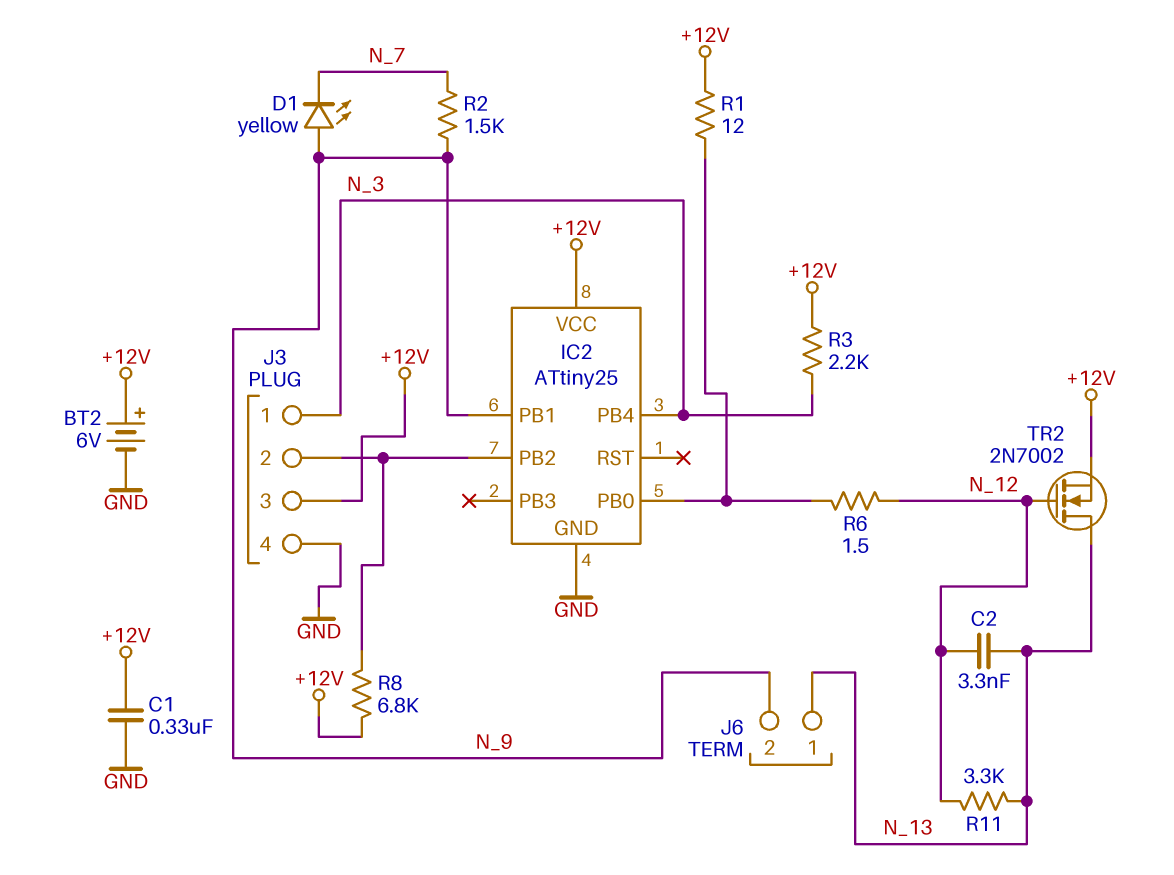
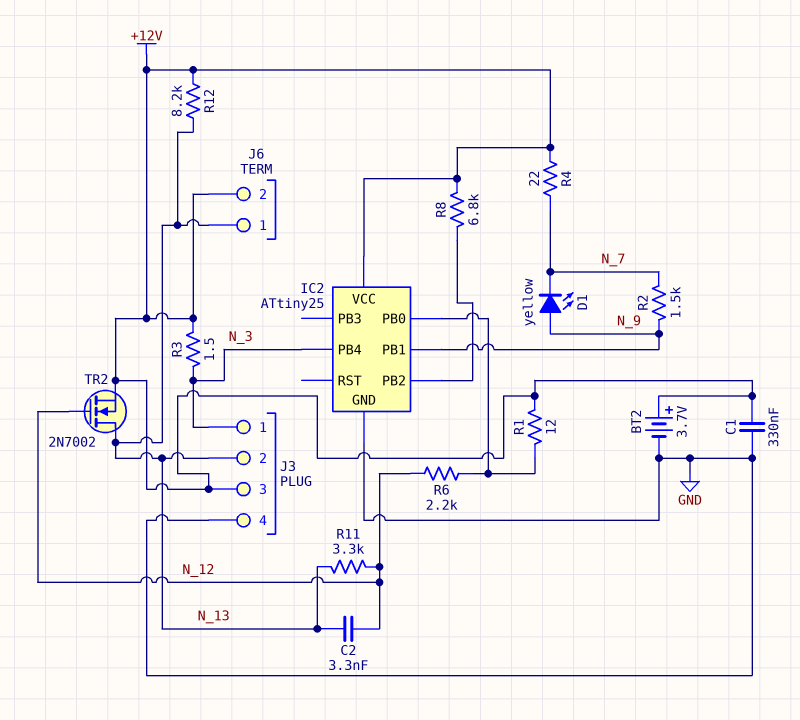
BT2: 6V (plus +12V, minus GND) -> 3.7V (plus +12V, minus GND)
J3 pin 2: IC2/PB2 -> N_13
J6 pin 2: N_9 -> +12V
R3: 2.2k (+12V, N_3) -> 1.5 (+12V, N_3)
R4: none -> 22 (+12V, N_7)
R6: 1.5 (IC2/PB0, N_12) -> 2.2k (IC2/PB0, N_12)
R12: none -> 8.2k (+12V, N_13)

